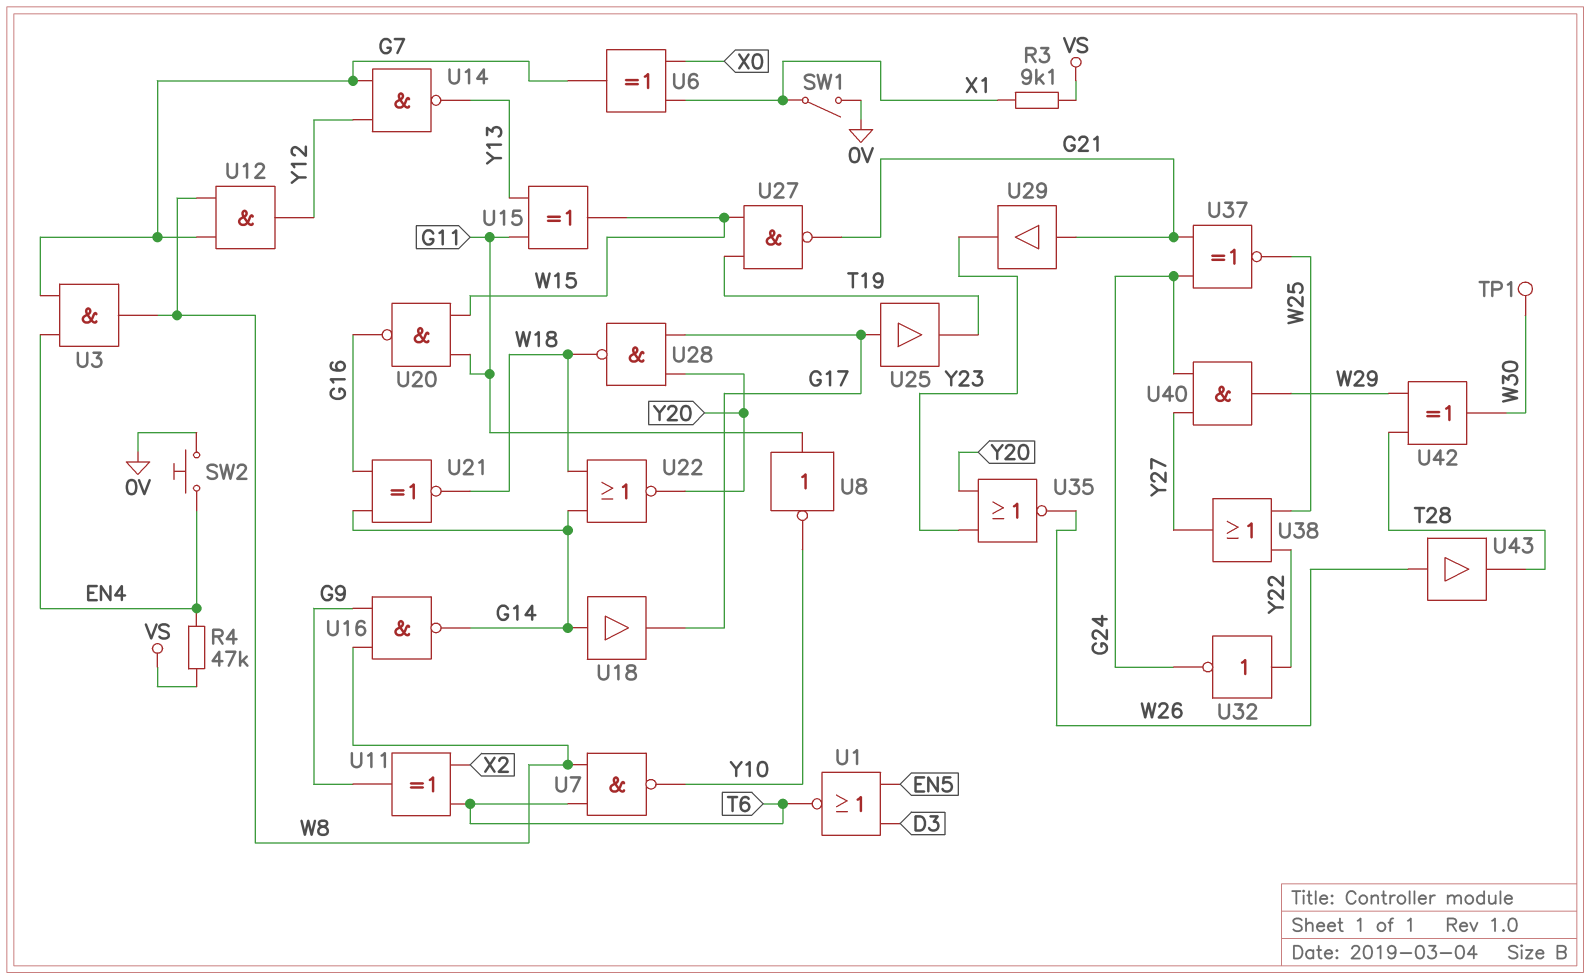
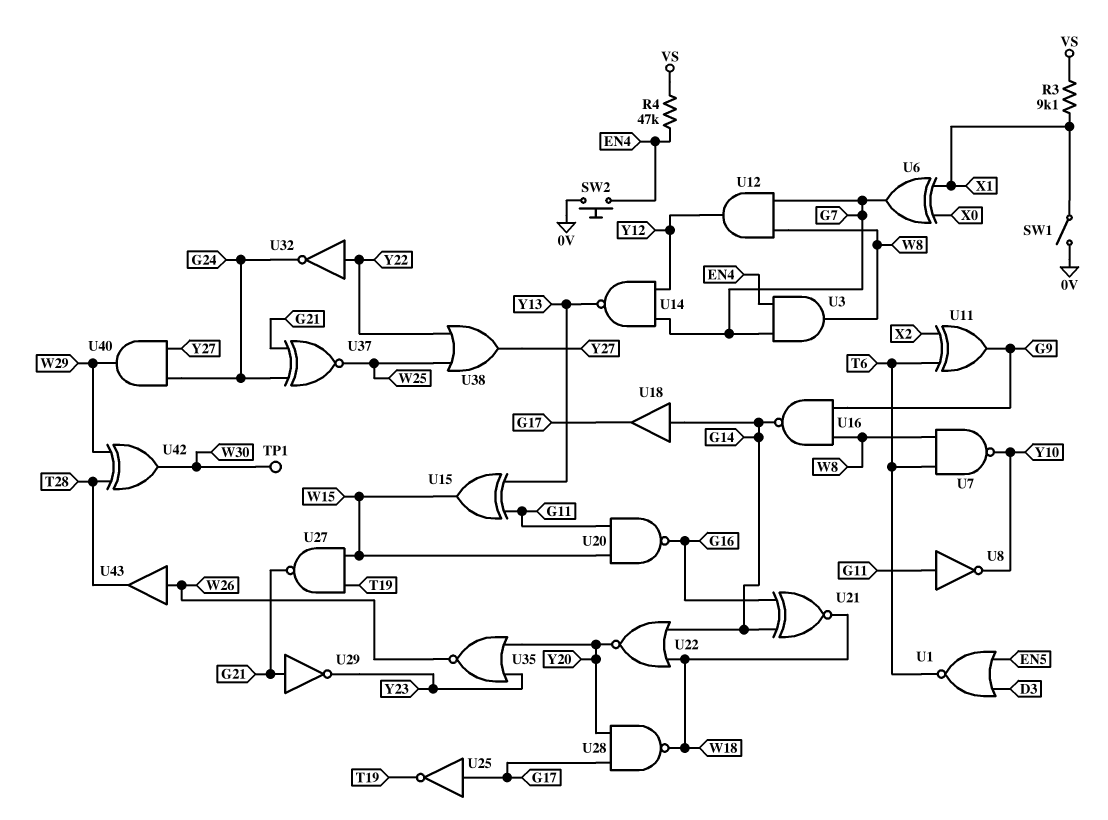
U25: buffer (in G17, out T19) -> NOT (in G17, out T19)
U29: buffer (in G21, out Y23) -> NOT (in G21, out Y23)

